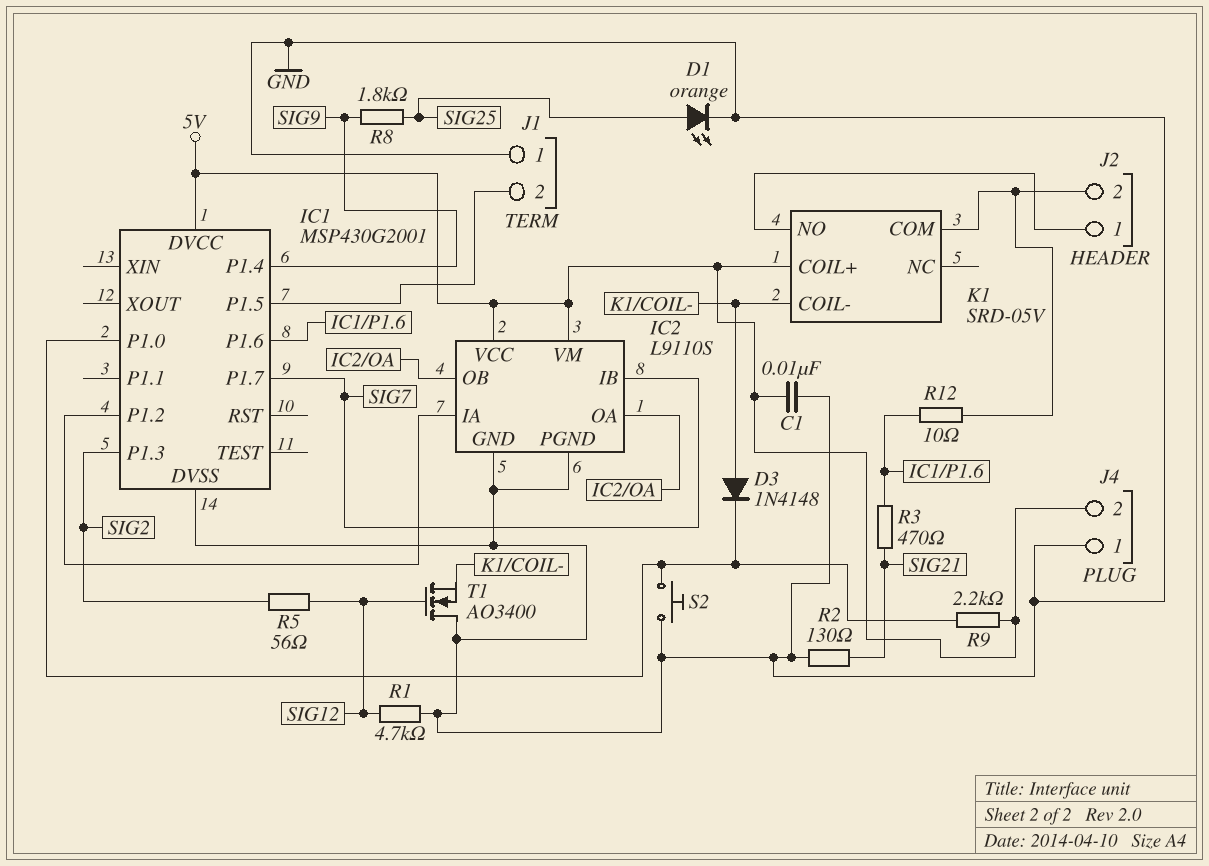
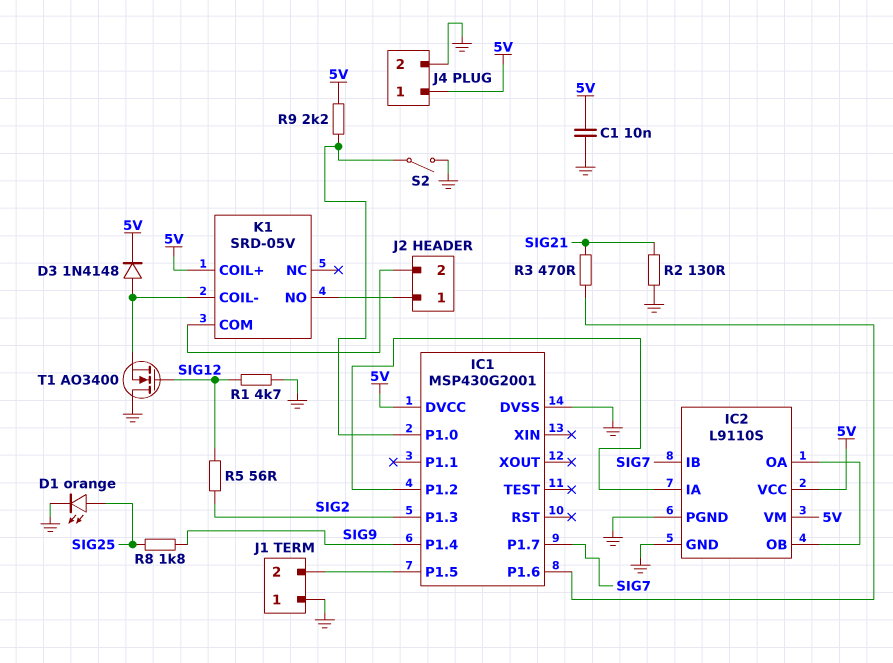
D3: diode 1N4148 (A K1/COIL-, K IC1/P1.0) -> diode 1N4148 (A K1/COIL-, K 5V)
J4 pin 1: GND -> 5V
J4 pin 2: 5V -> GND
R12: 10 (IC1/P1.6, J2/2) -> none
S2: button (GND, IC1/P1.0) -> switch (GND, IC1/P1.0)

